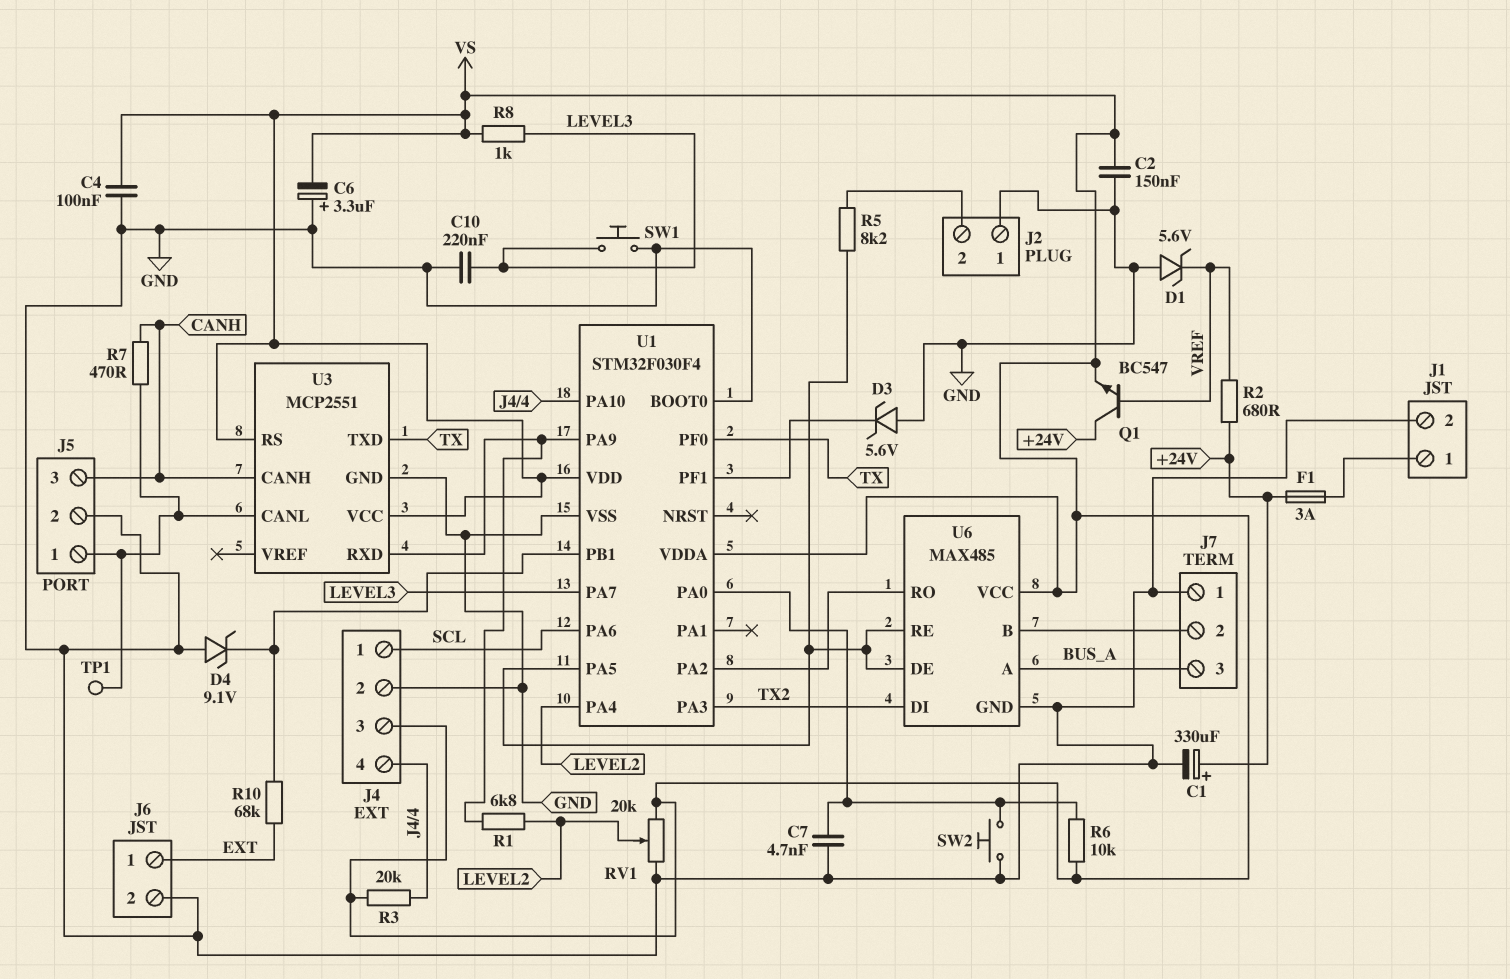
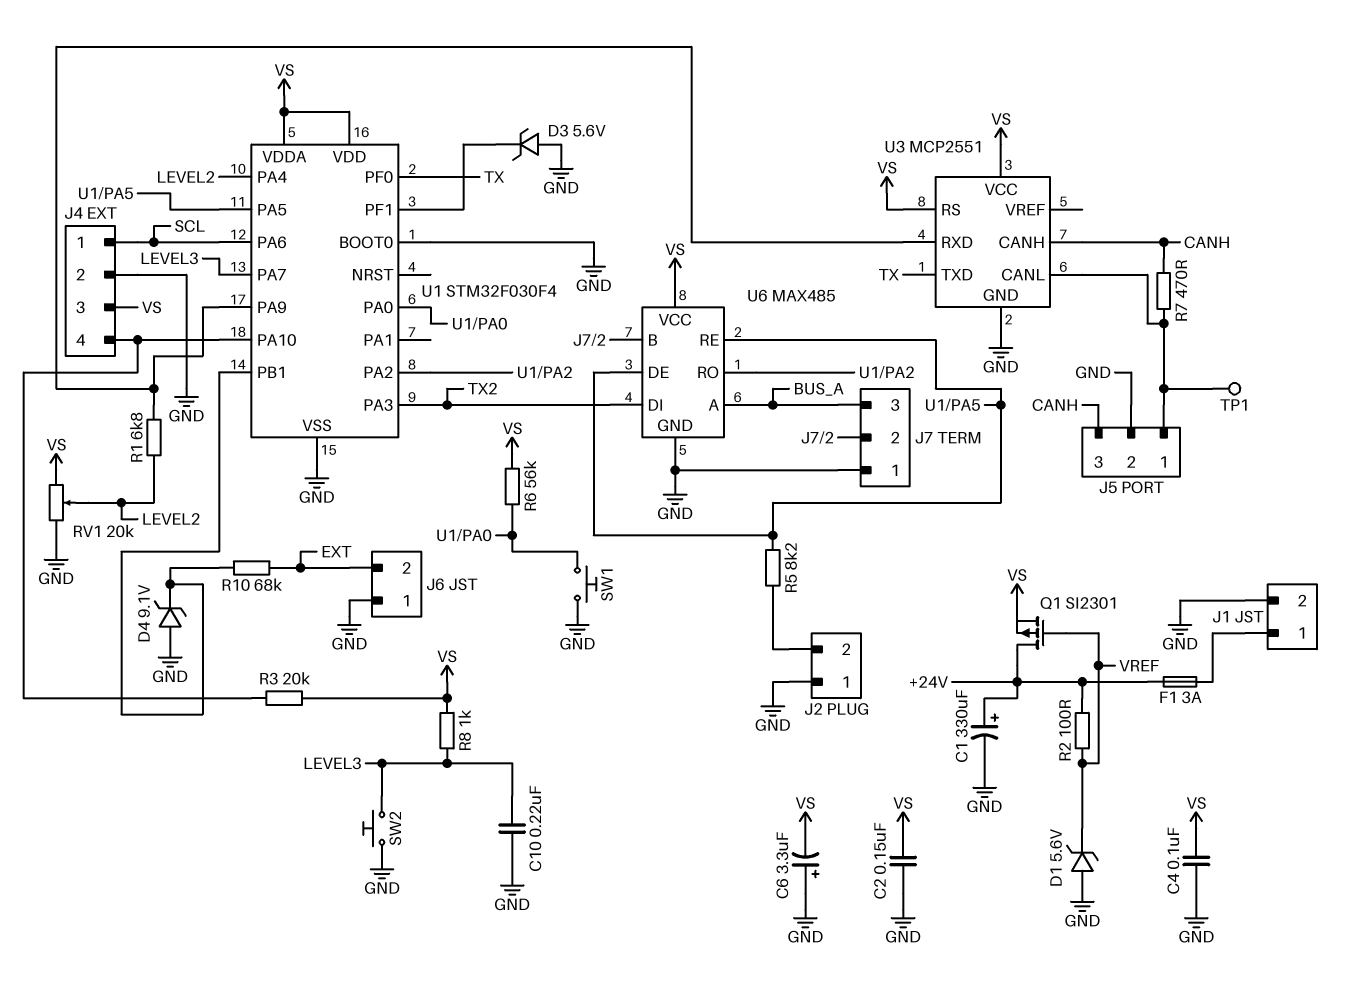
C7: 4.7nF (GND, U1/PA0) -> none
J6 pin 1: EXT -> GND
J6 pin 2: GND -> EXT
Q1: NPN BC547 (B VREF, C +24V, E VS) -> PMOS SI2301 (G VREF, D +24V, S VS)
R2: 680 (+24V, VREF) -> 100 (+24V, VREF)
R6: 10k (U1/PA0, VS) -> 56k (U1/PA0, VS)
SW1: button (GND, LEVEL3) -> button (GND, U1/PA0)
SW2: button (GND, U1/PA0) -> button (GND, LEVEL3)

